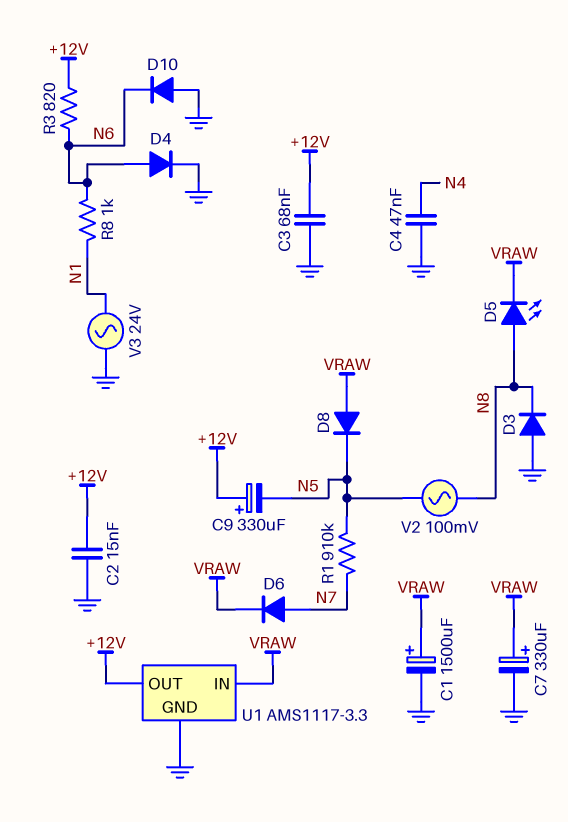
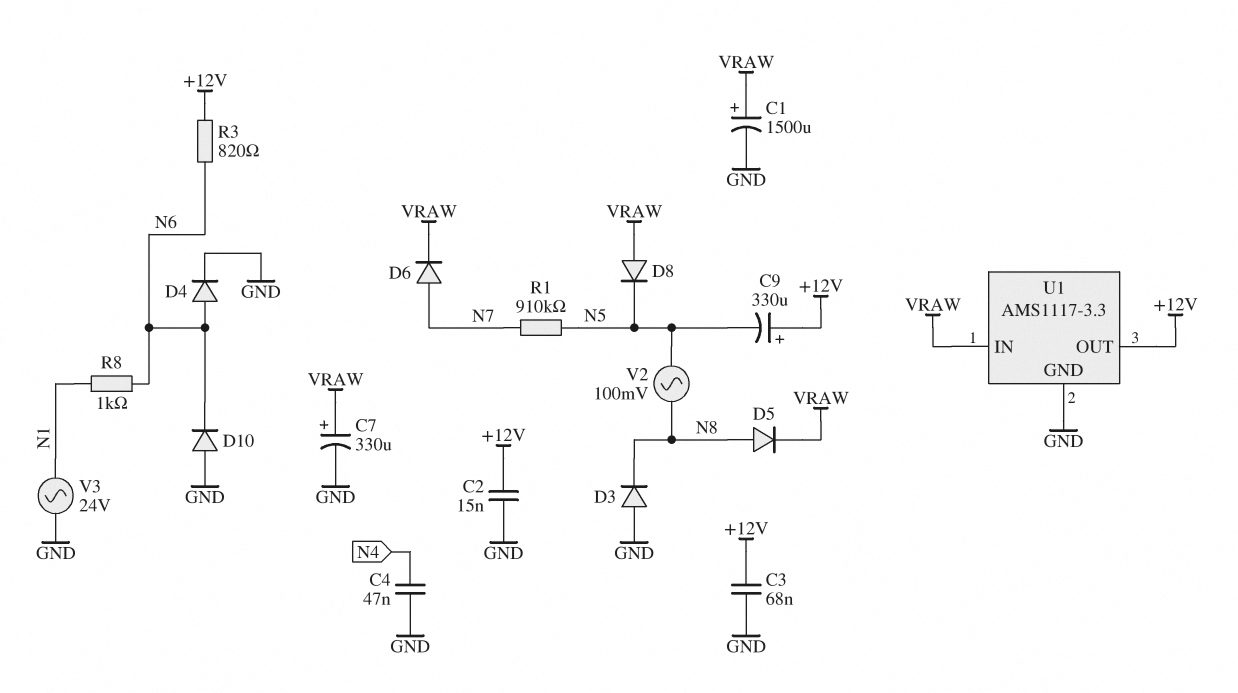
D5: LED (A N8, K VRAW) -> diode (A N8, K VRAW)

